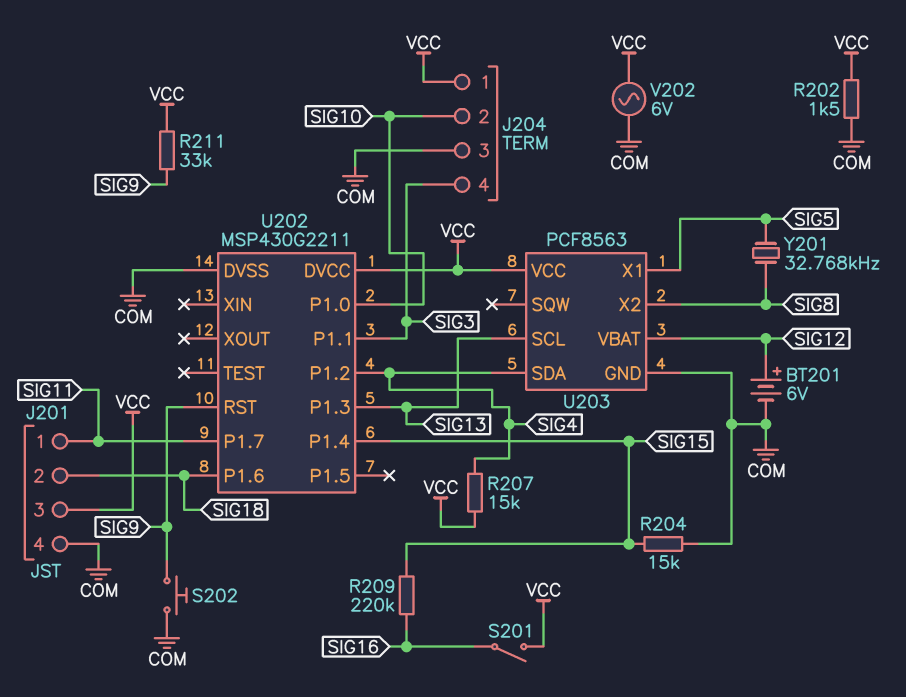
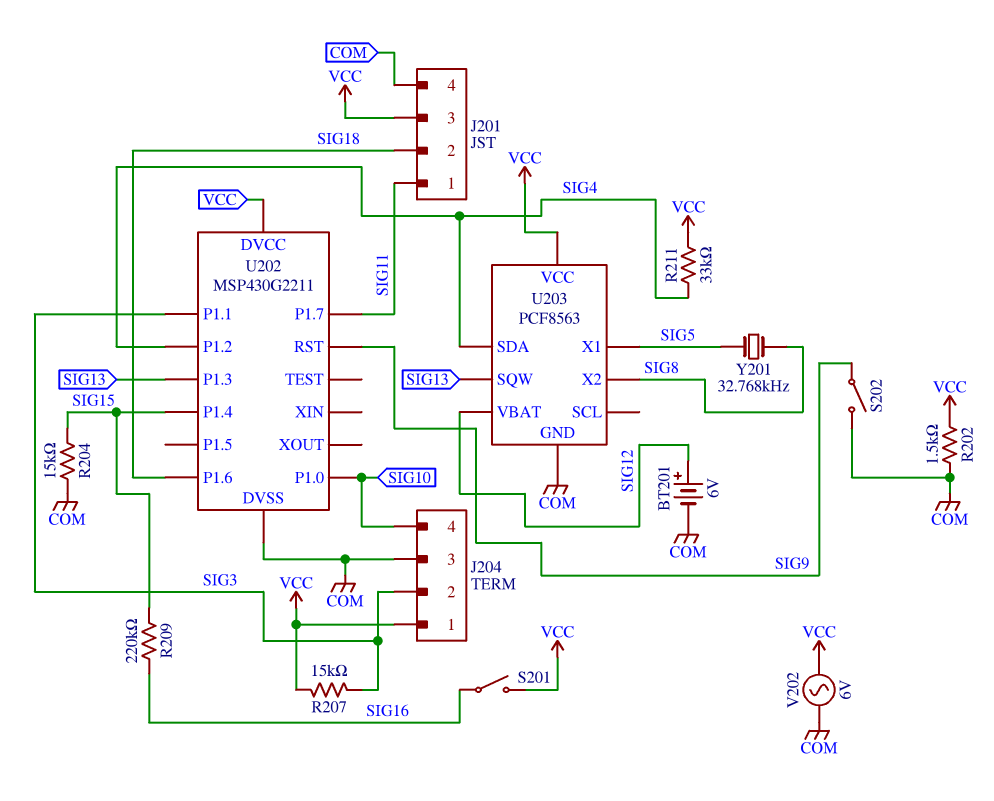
J204 pin 2: SIG10 -> SIG3
J204 pin 4: SIG3 -> SIG10
R207: 15k (SIG4, VCC) -> 15k (SIG3, VCC)
R211: 33k (SIG9, VCC) -> 33k (SIG4, VCC)
S202: button (COM, SIG9) -> switch (COM, SIG9)
U203 pin SCL: SIG13 -> none
U203 pin SQW: none -> SIG13

